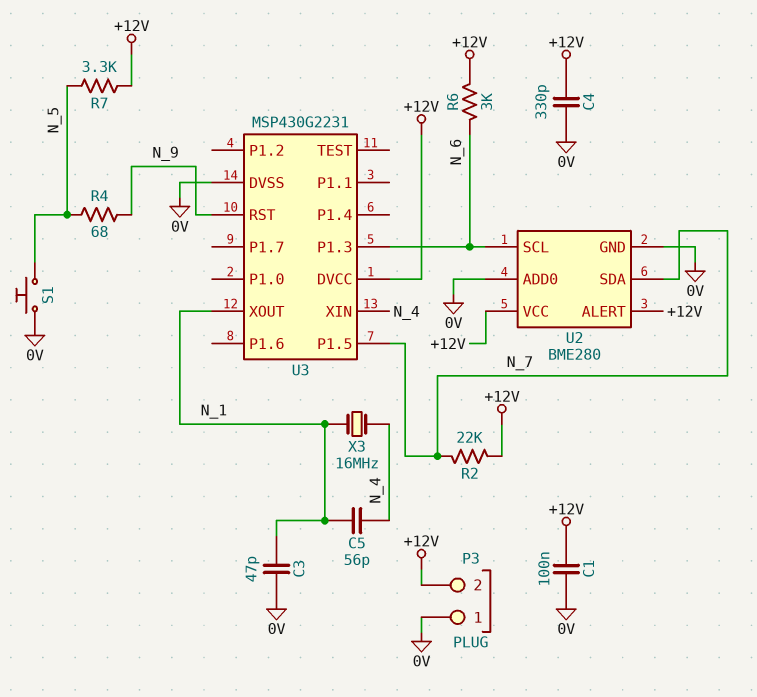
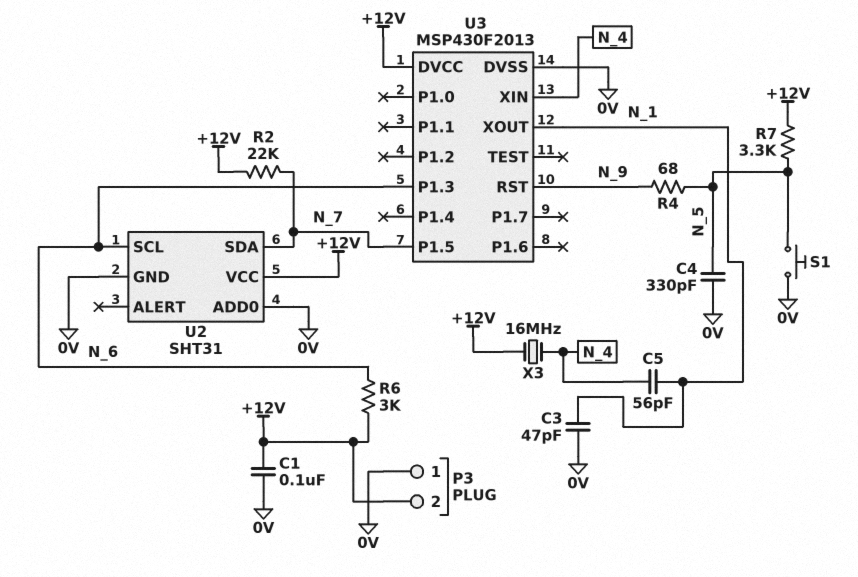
C4: 330pF (+12V, 0V) -> 330pF (0V, N_5)
U2: BME280 -> SHT31
U2 pin ALERT: +12V -> none
U3: MSP430G2231 -> MSP430F2013
X3: 16MHz (N_1, N_4) -> 16MHz (+12V, N_4)

